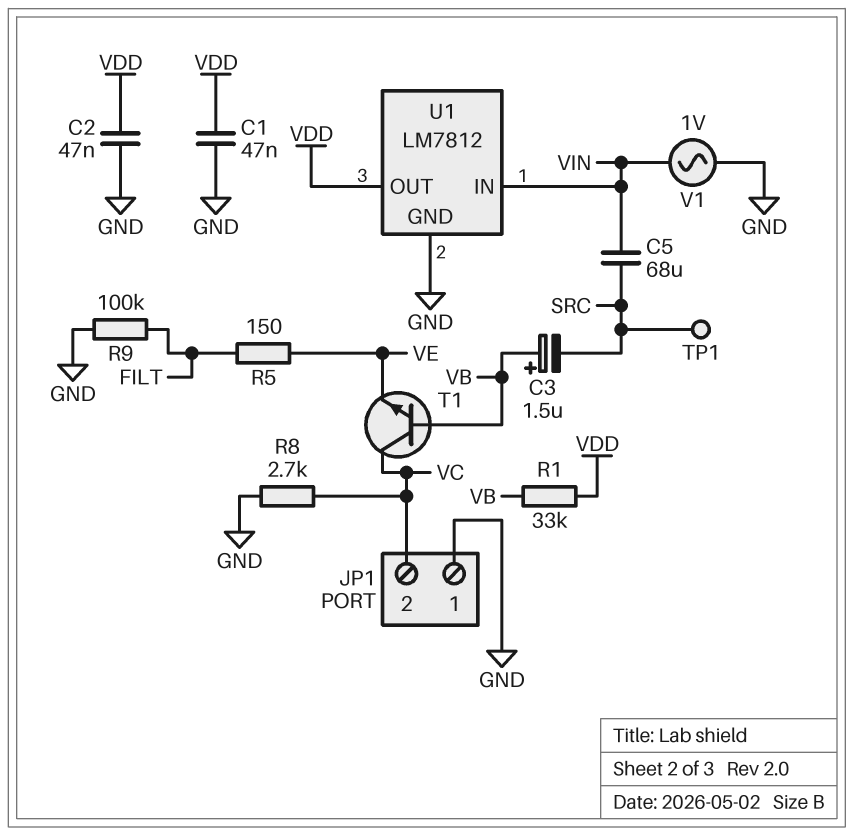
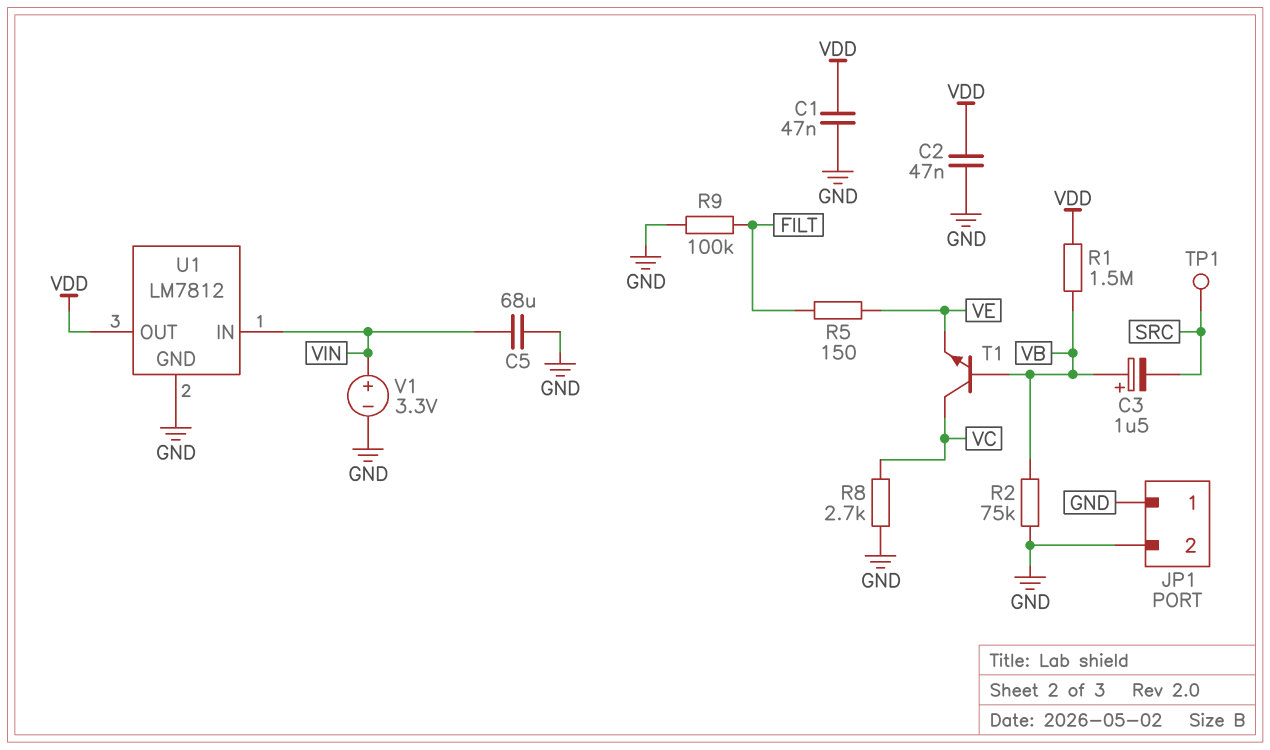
C5: 68uF (SRC, VIN) -> 68uF (GND, VIN)
JP1 pin 2: VC -> GND
R1: 33k (VB, VDD) -> 1.5M (VB, VDD)
R2: none -> 75k (GND, VB)
V1: AC 1V (GND, VIN) -> 3.3V (plus VIN, minus GND)

